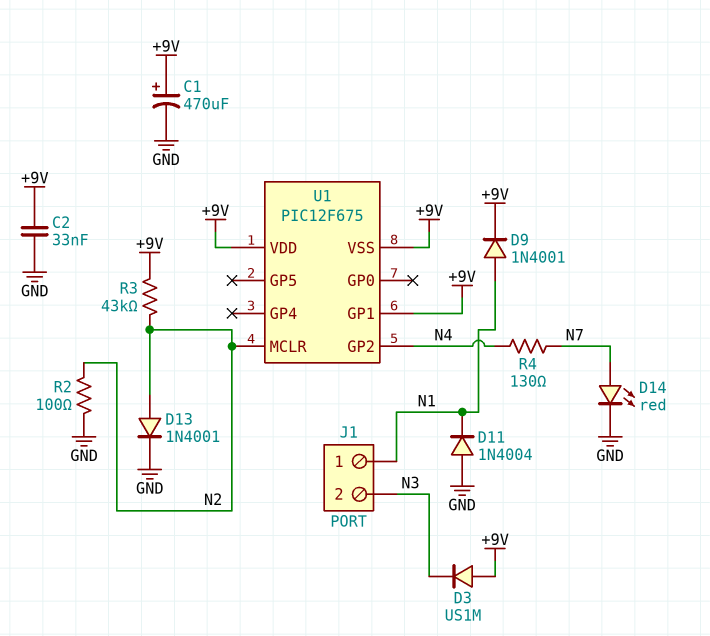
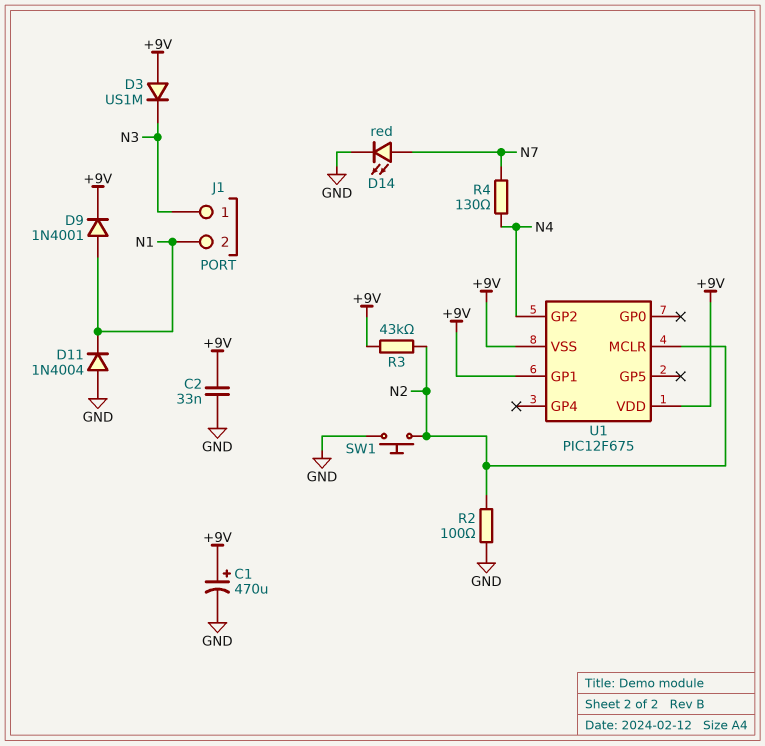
D13: diode 1N4001 (A N2, K GND) -> none
J1 pin 1: N1 -> N3
J1 pin 2: N3 -> N1
SW1: none -> button (GND, N2)

